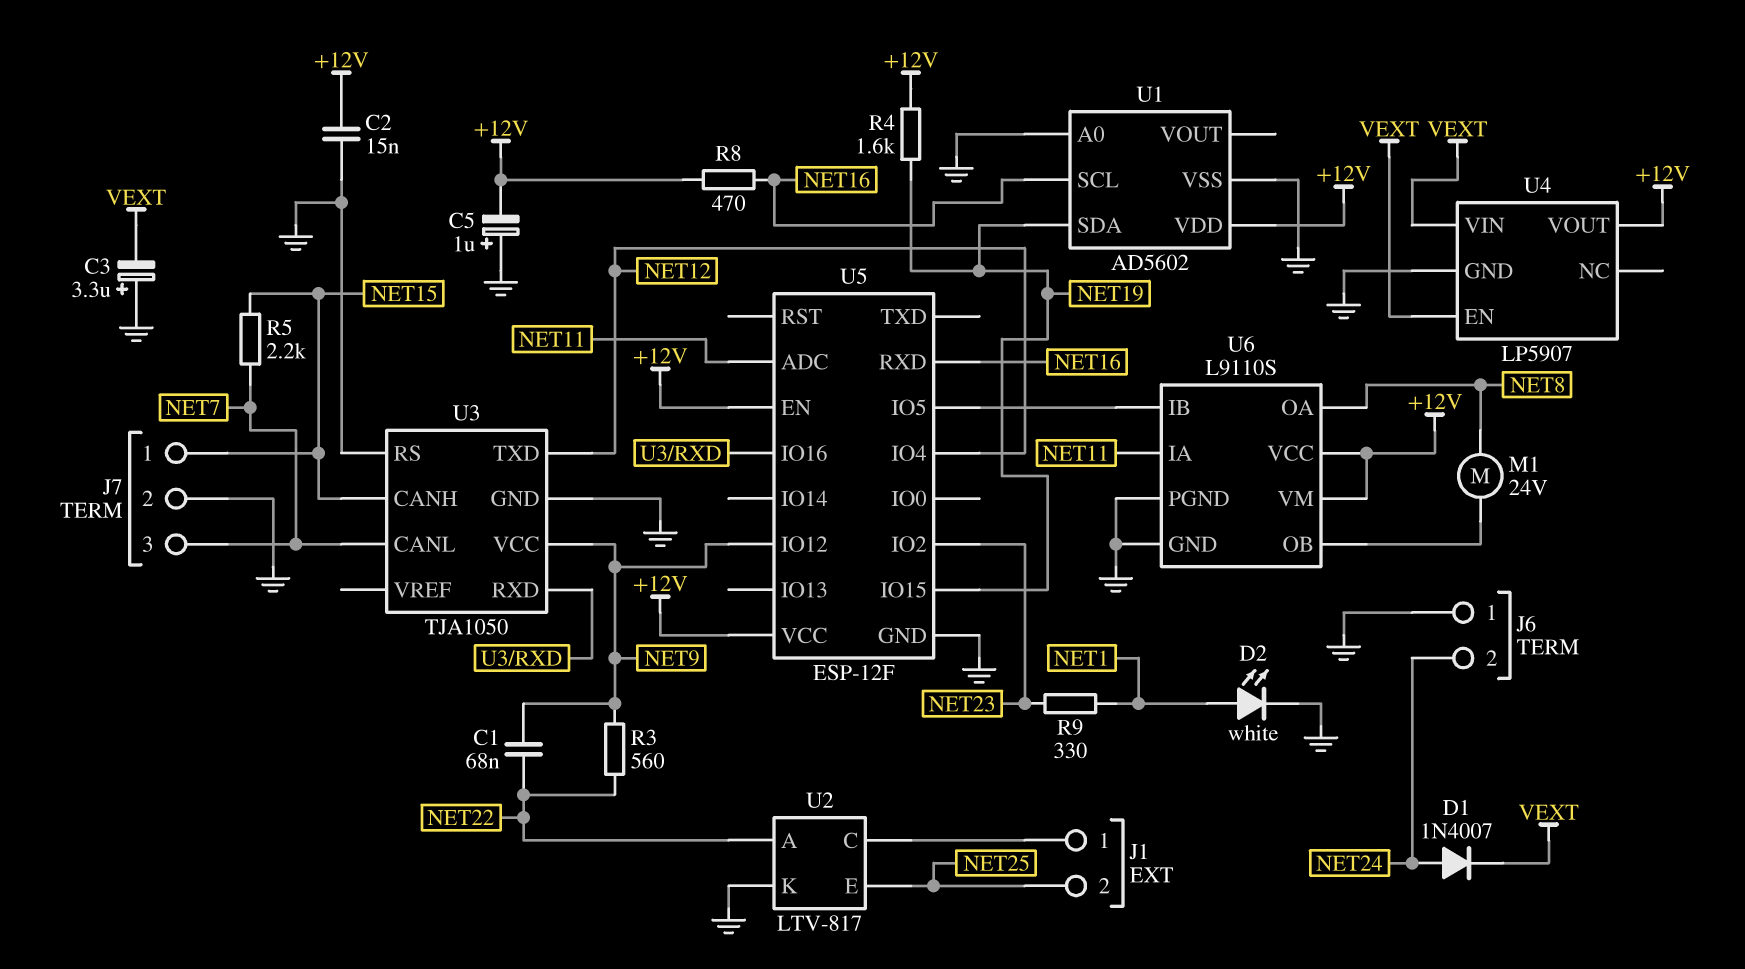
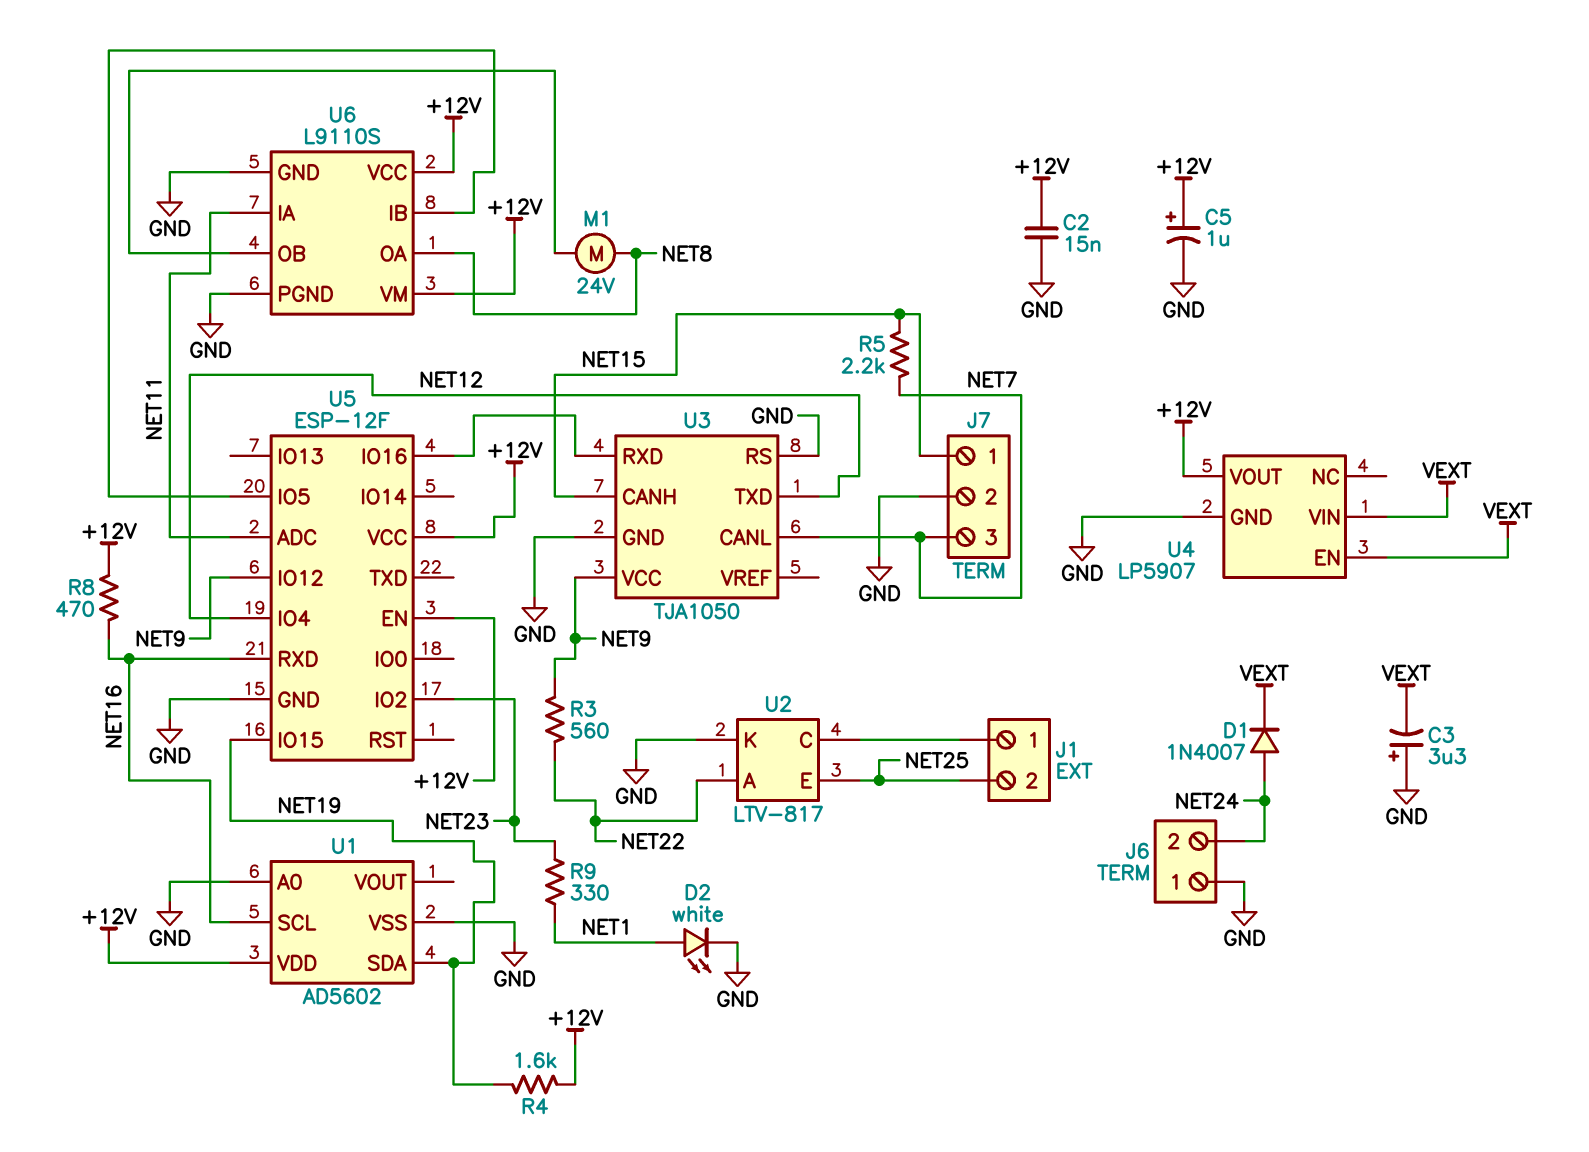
C1: 68nF (NET9, NET22) -> none
C5: 1uF (plus GND, minus +12V) -> 1uF (plus +12V, minus GND)

